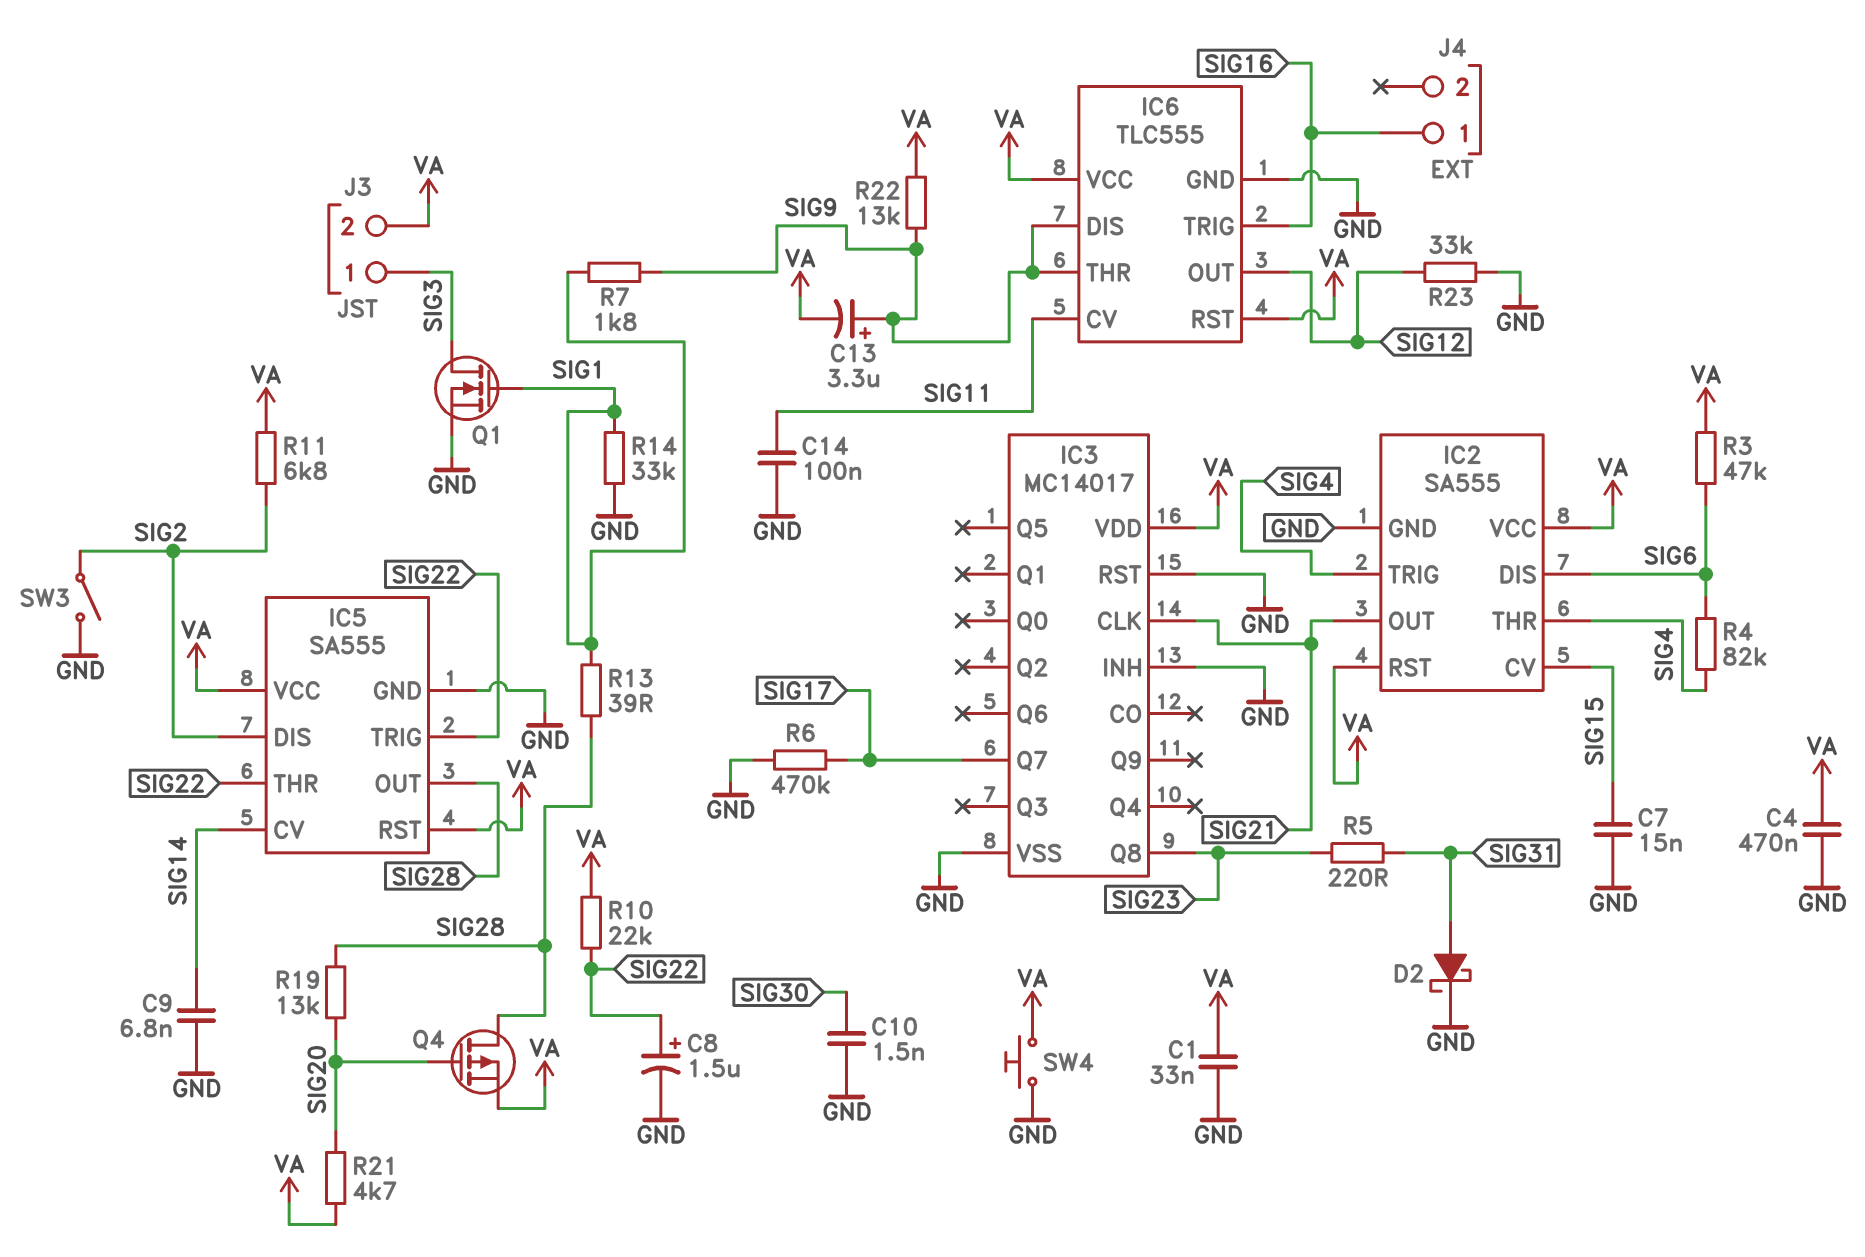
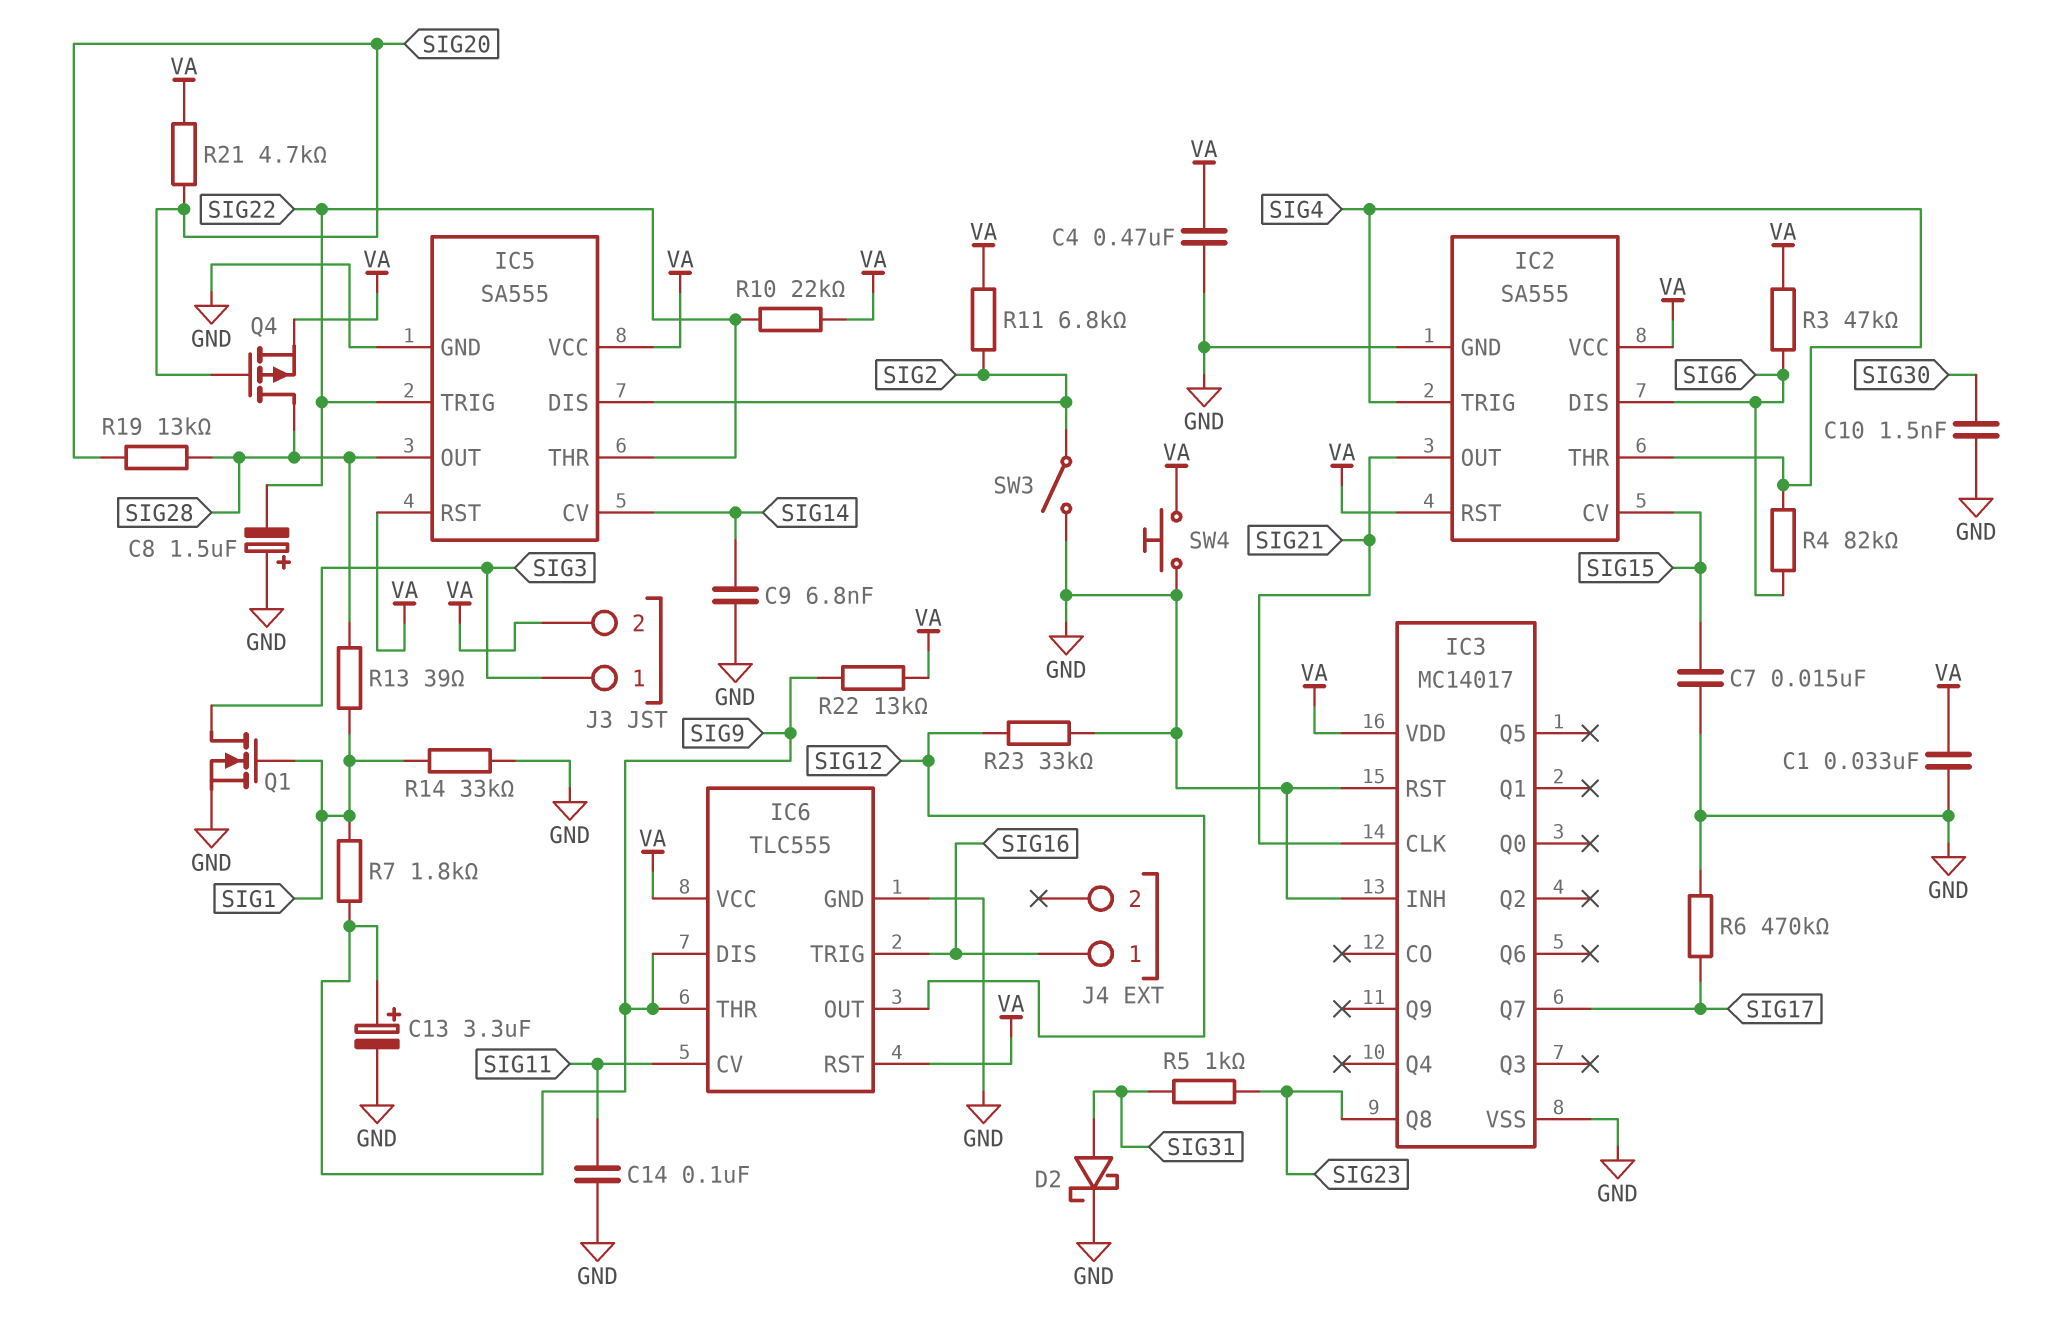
C8: 1.5uF (plus SIG22, minus GND) -> 1.5uF (plus GND, minus SIG22)
C13: 3.3uF (plus SIG9, minus VA) -> 3.3uF (plus SIG9, minus GND)
R5: 220 (SIG23, SIG31) -> 1k (SIG23, SIG31)

